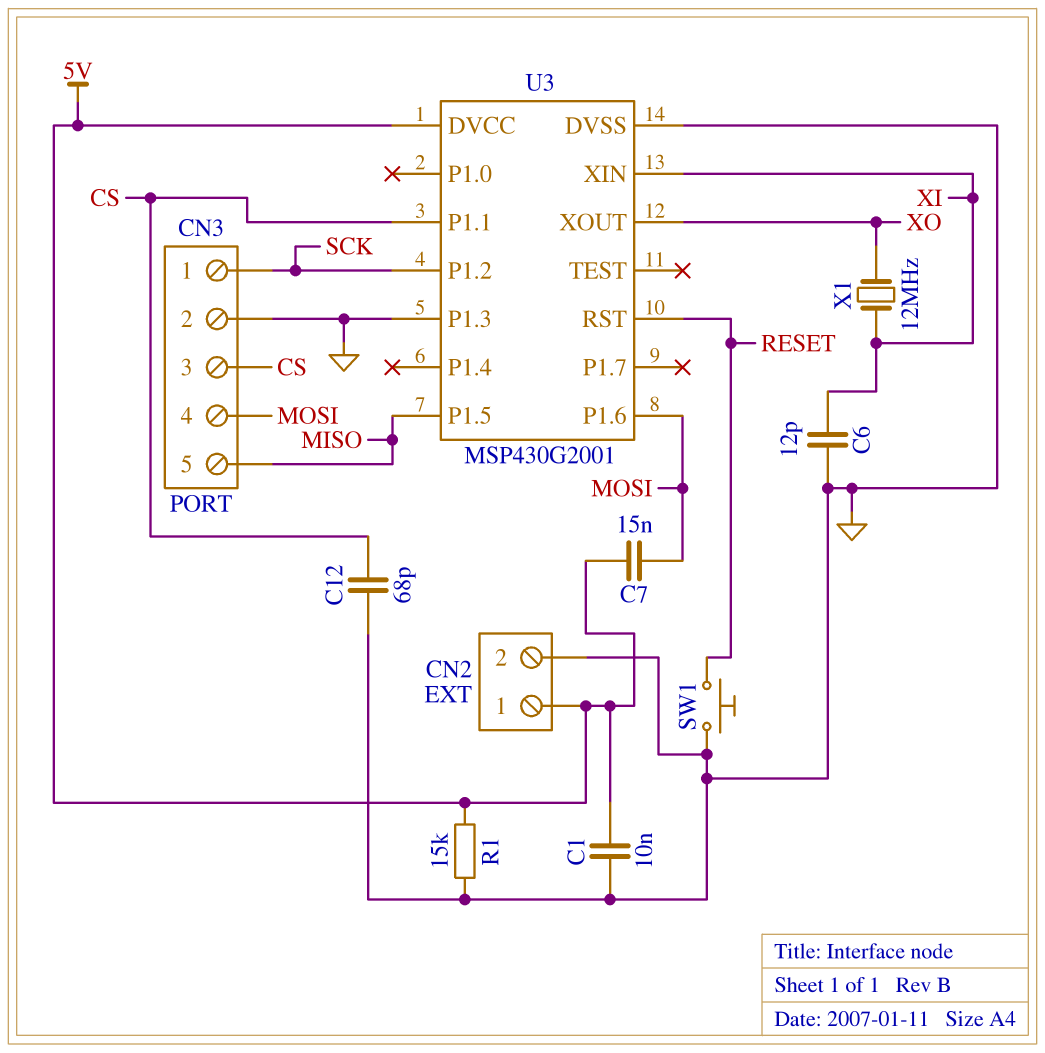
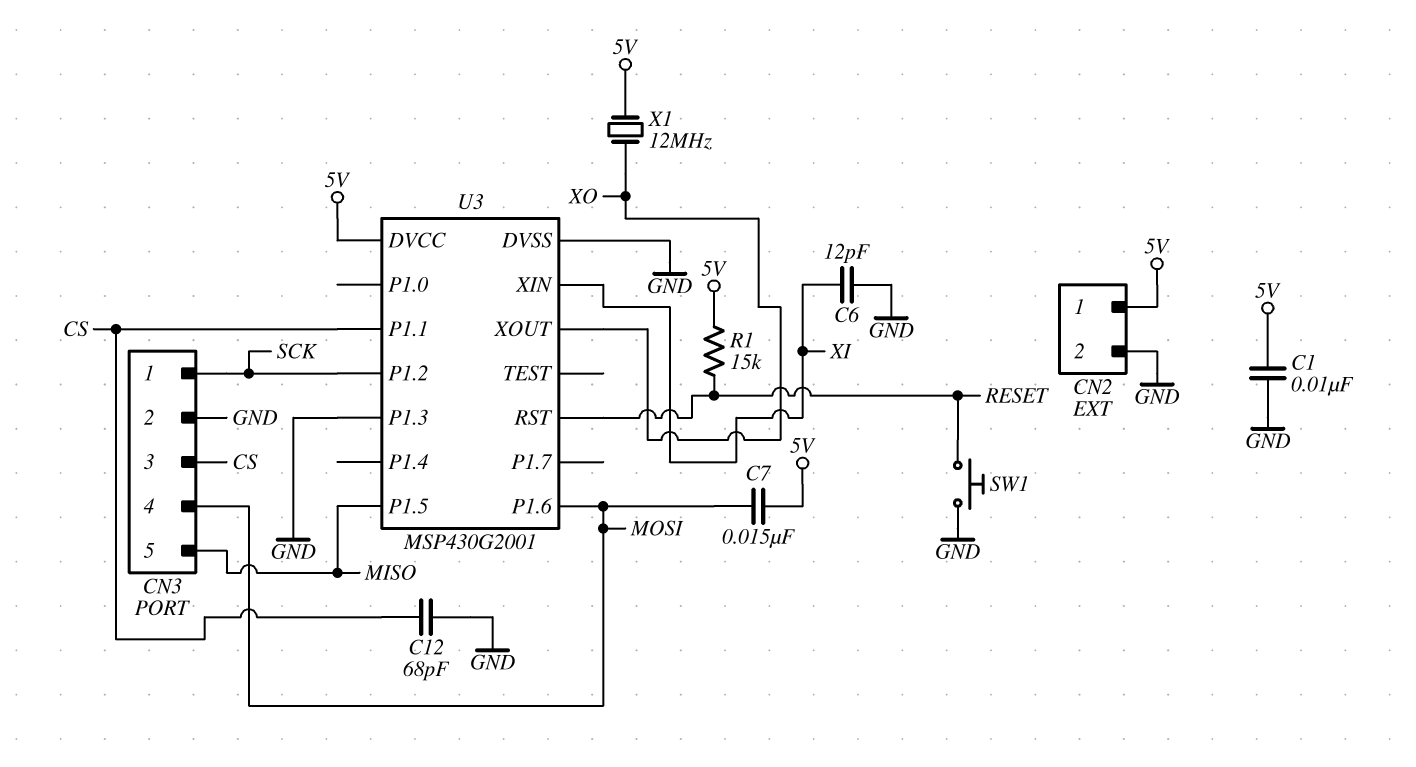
R1: 15k (5V, GND) -> 15k (5V, RESET)
X1: 12MHz (XI, XO) -> 12MHz (5V, XO)

